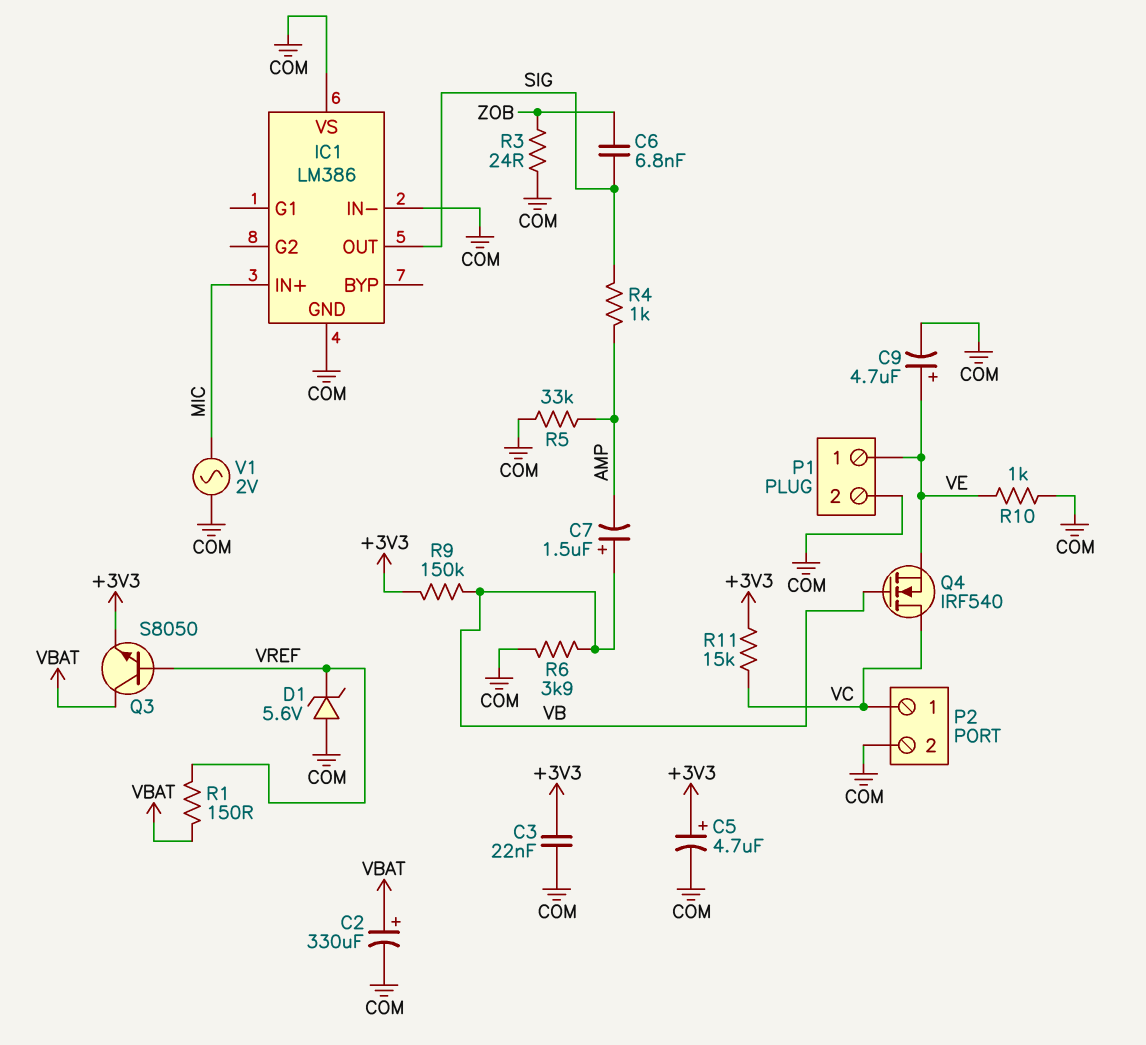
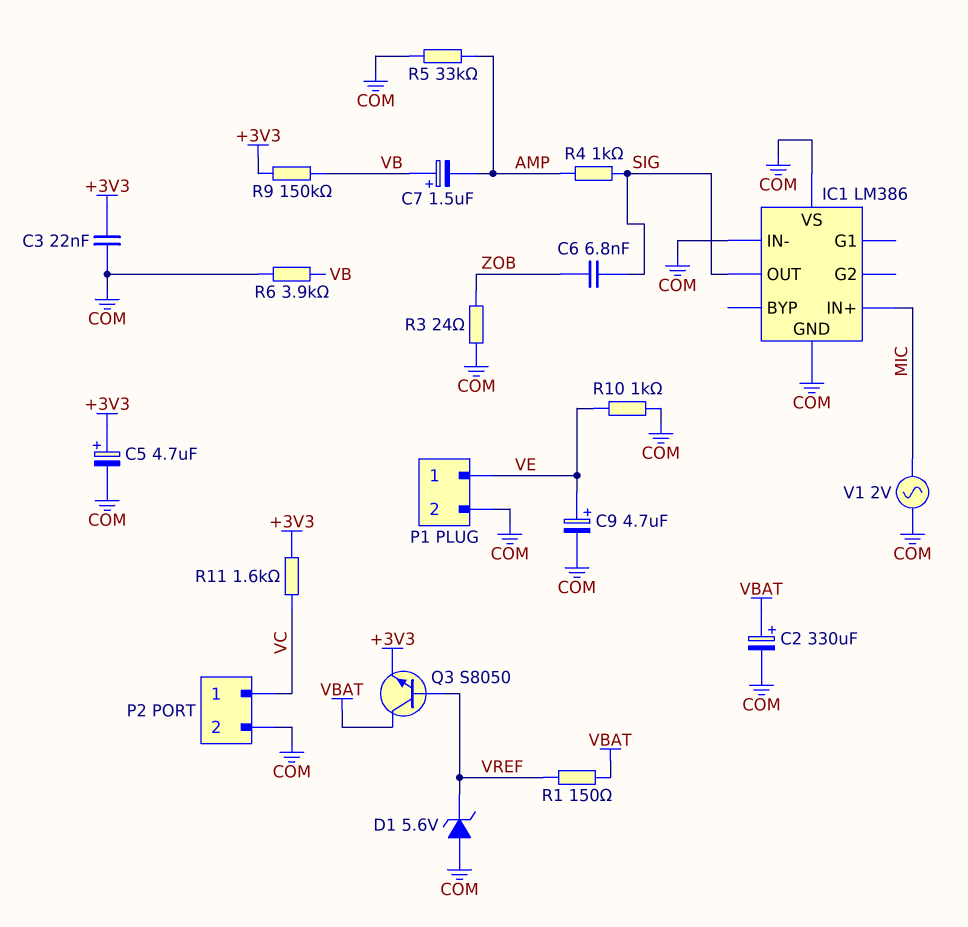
Q4: NMOS IRF540 (G VB, D VC, S VE) -> none
R11: 15k (+3V3, VC) -> 1.6k (+3V3, VC)

